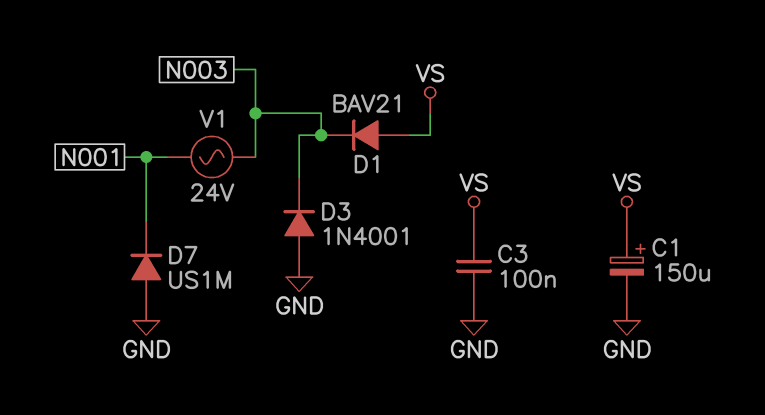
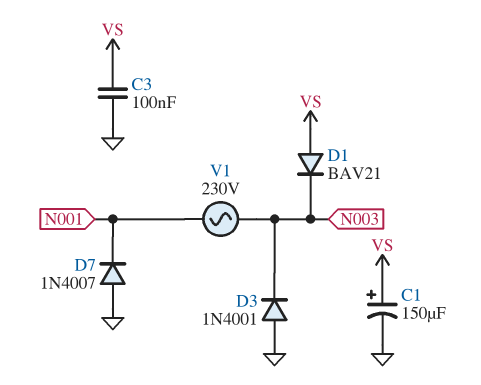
D7: diode US1M (A GND, K N001) -> diode 1N4007 (A GND, K N001)
V1: AC 24V (N001, N003) -> AC 230V (N001, N003)

